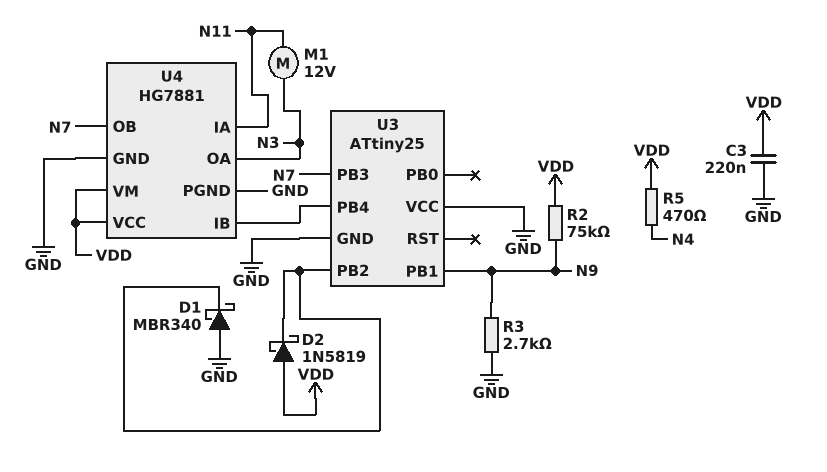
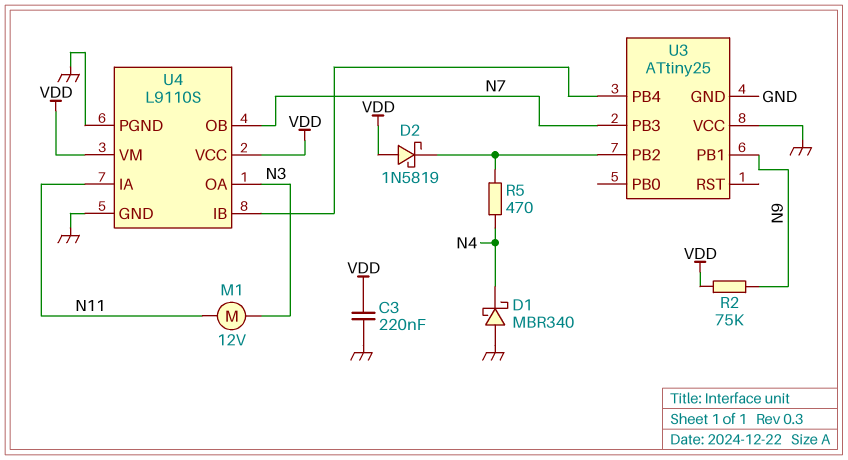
D1: schottky MBR340 (A GND, K U3/PB2) -> schottky MBR340 (A GND, K N4)
R3: 2.7k (GND, N9) -> none
R5: 470 (N4, VDD) -> 470 (N4, U3/PB2)
U4: HG7881 -> L9110S

